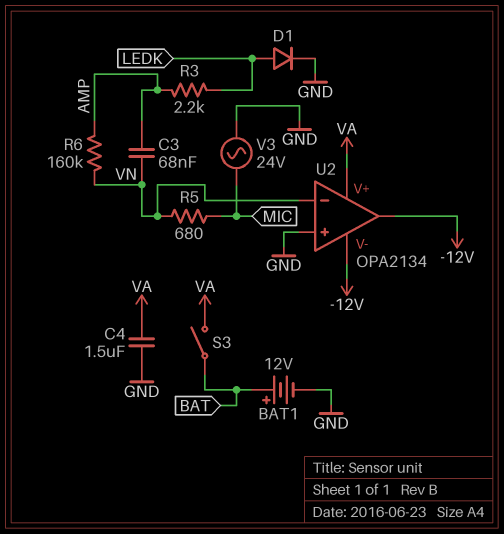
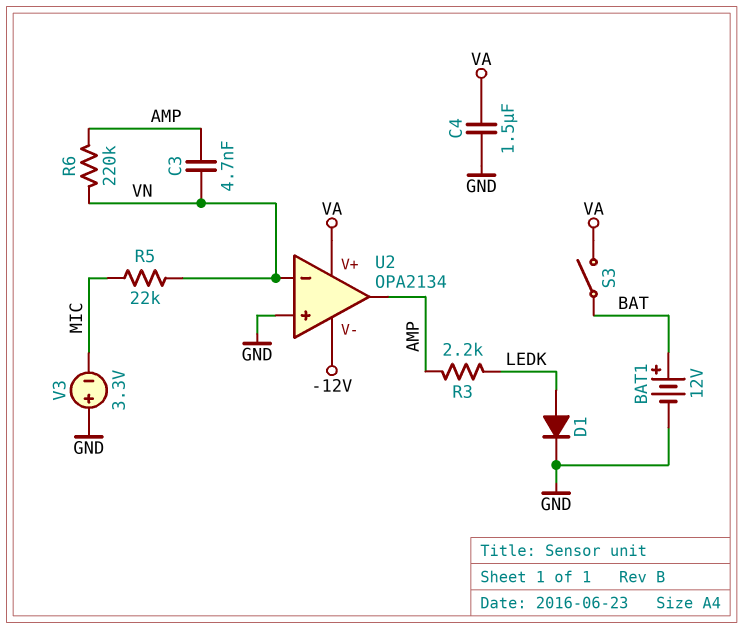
C3: 68nF (AMP, VN) -> 4.7nF (AMP, VN)
R5: 680 (MIC, VN) -> 22k (MIC, VN)
R6: 160k (AMP, VN) -> 220k (AMP, VN)
U2 pin out: -12V -> AMP
V3: AC 24V (GND, MIC) -> 3.3V (plus GND, minus MIC)

